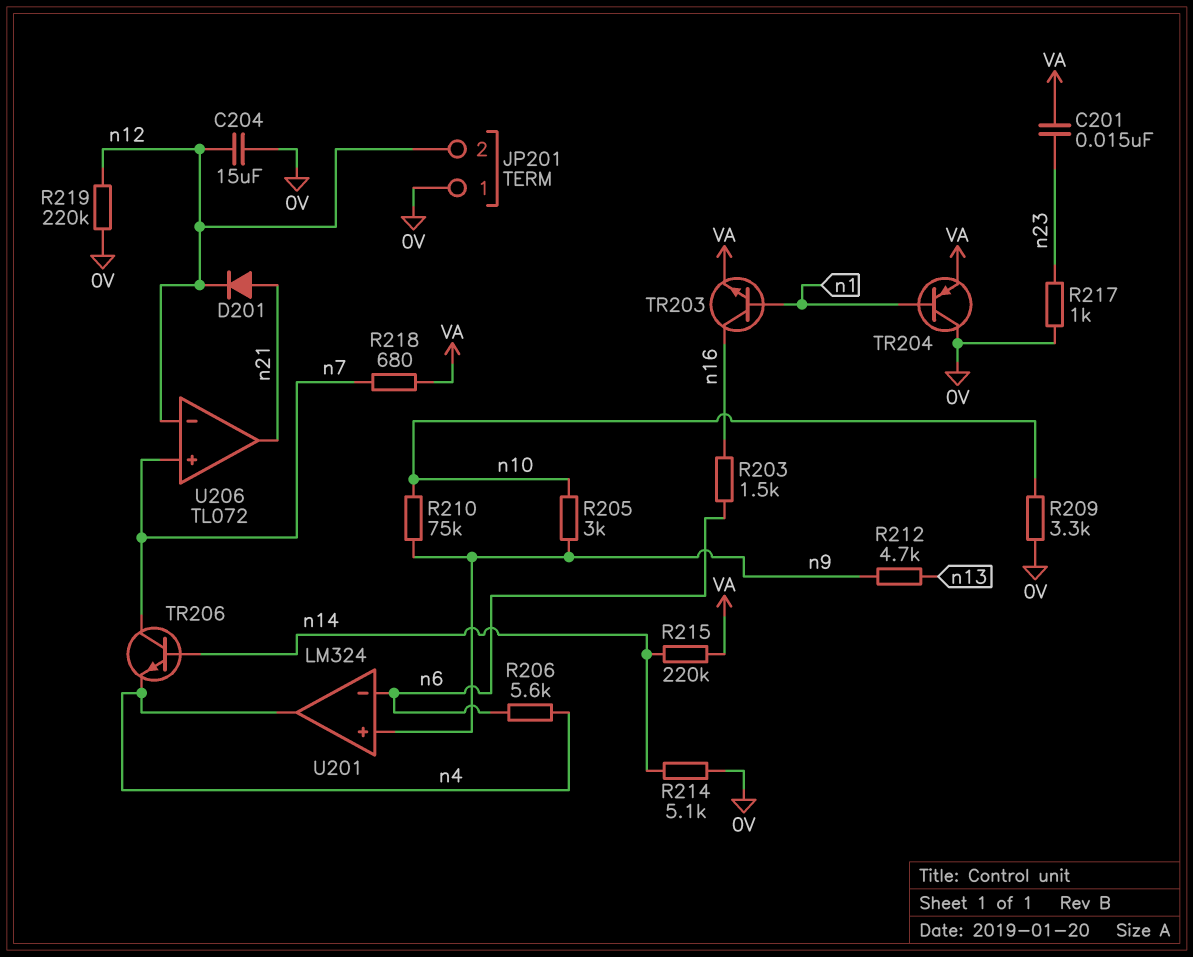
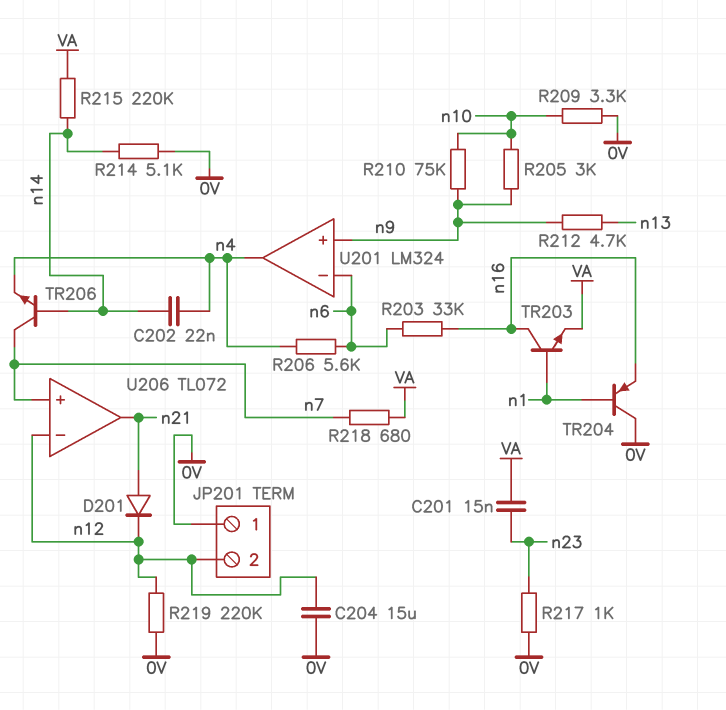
C202: none -> 22nF (n4, n14)
R203: 1.5k (n6, n16) -> 33k (n6, n16)
TR204: PNP (B n1, C 0V, E VA) -> PNP (B n1, C 0V, E n16)

